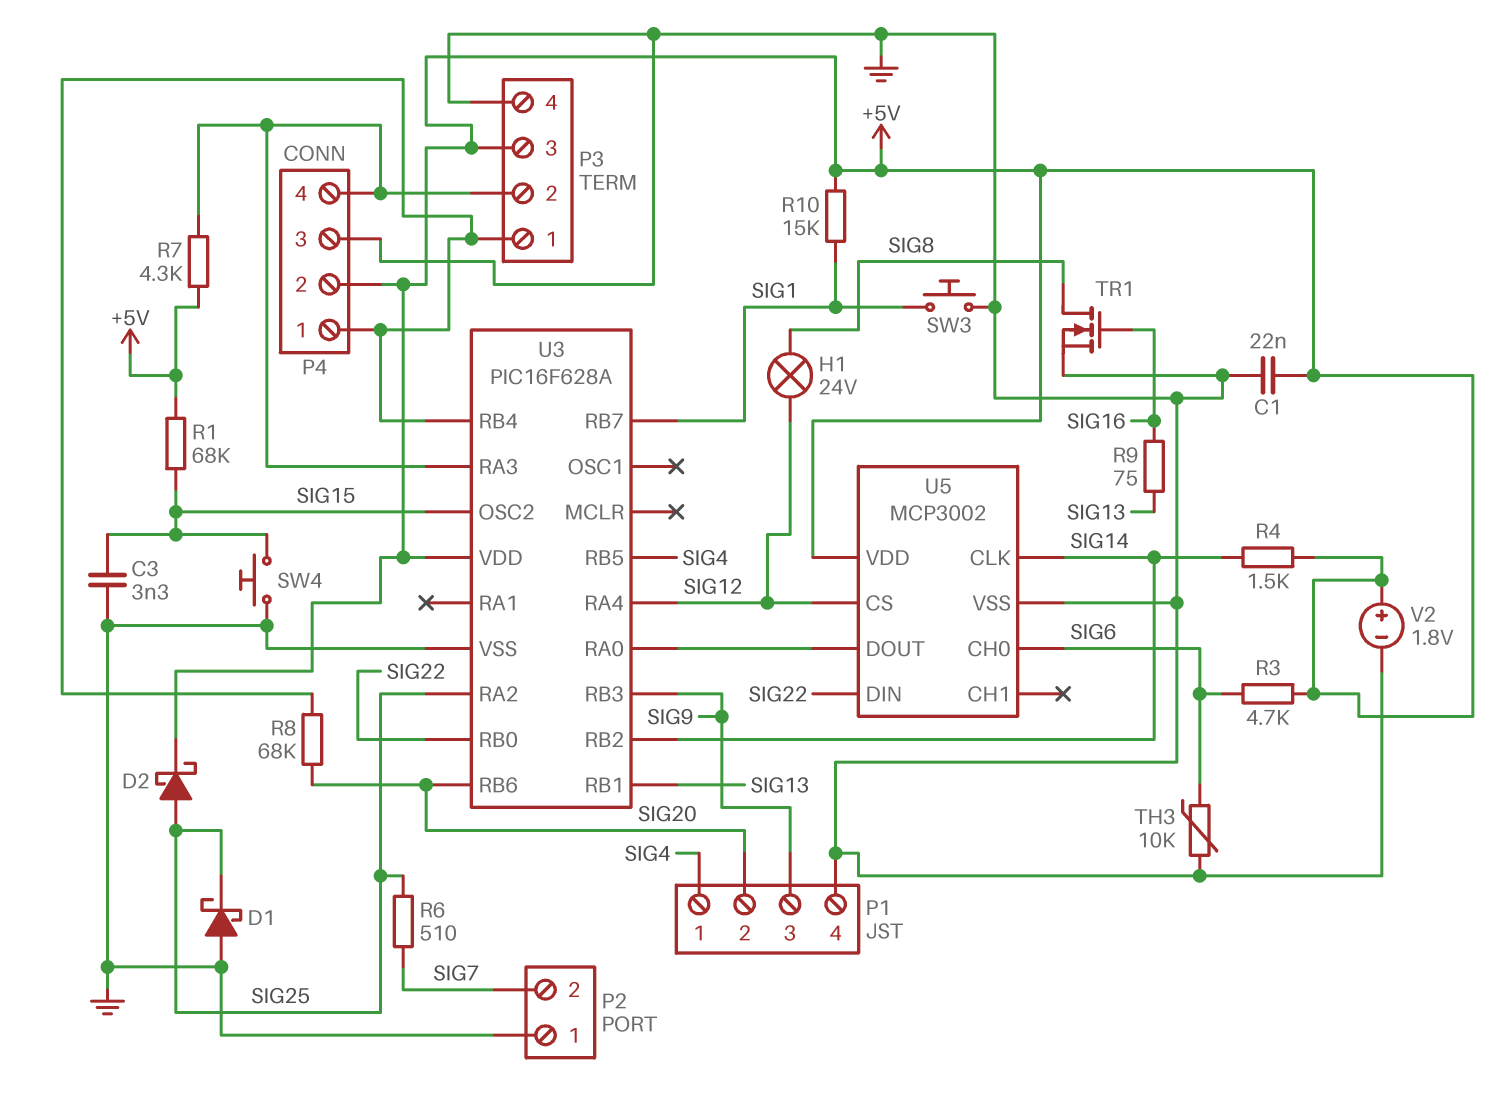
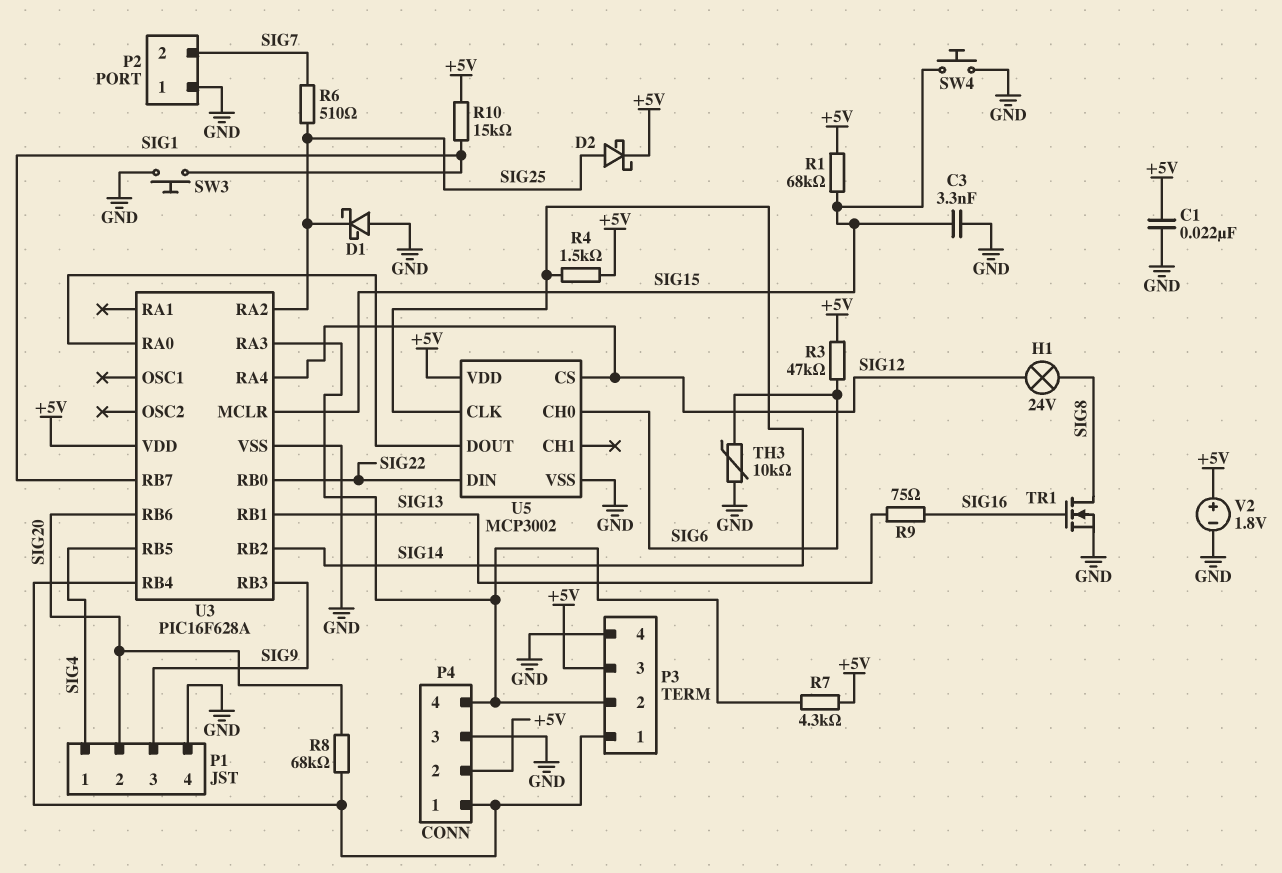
R3: 4.7k (+5V, SIG6) -> 47k (+5V, SIG6)
U3 pin MCLR: none -> SIG15
U3 pin OSC2: SIG15 -> none

